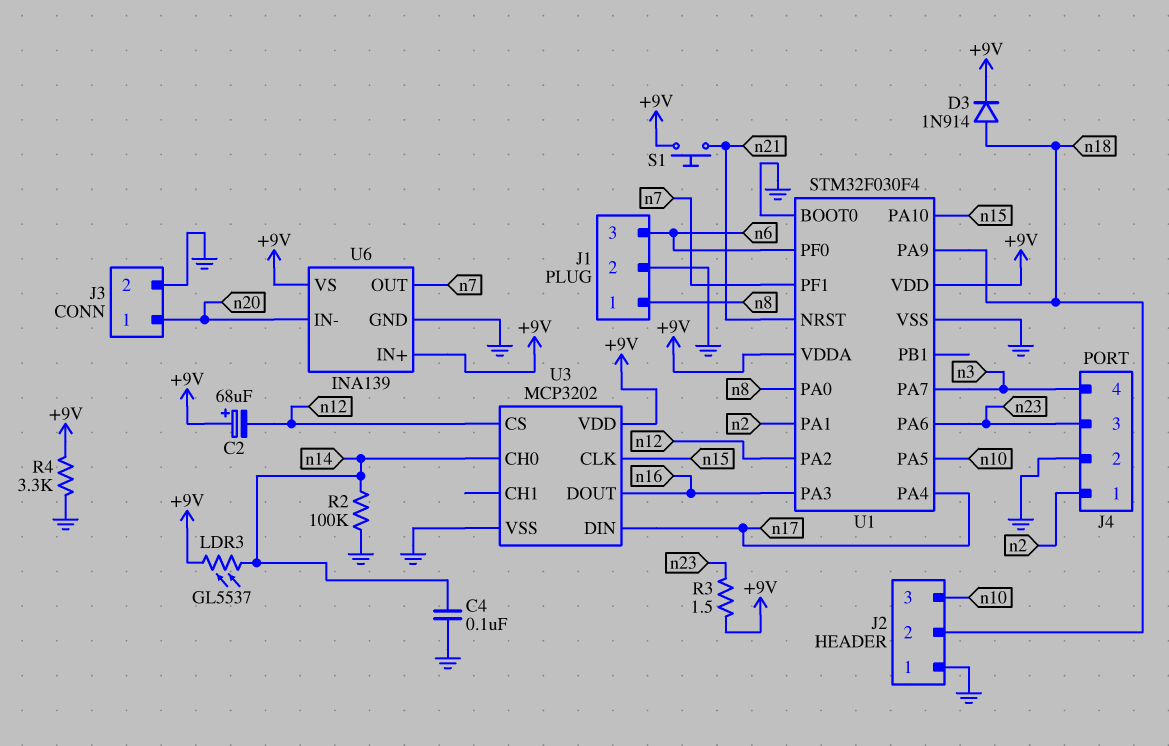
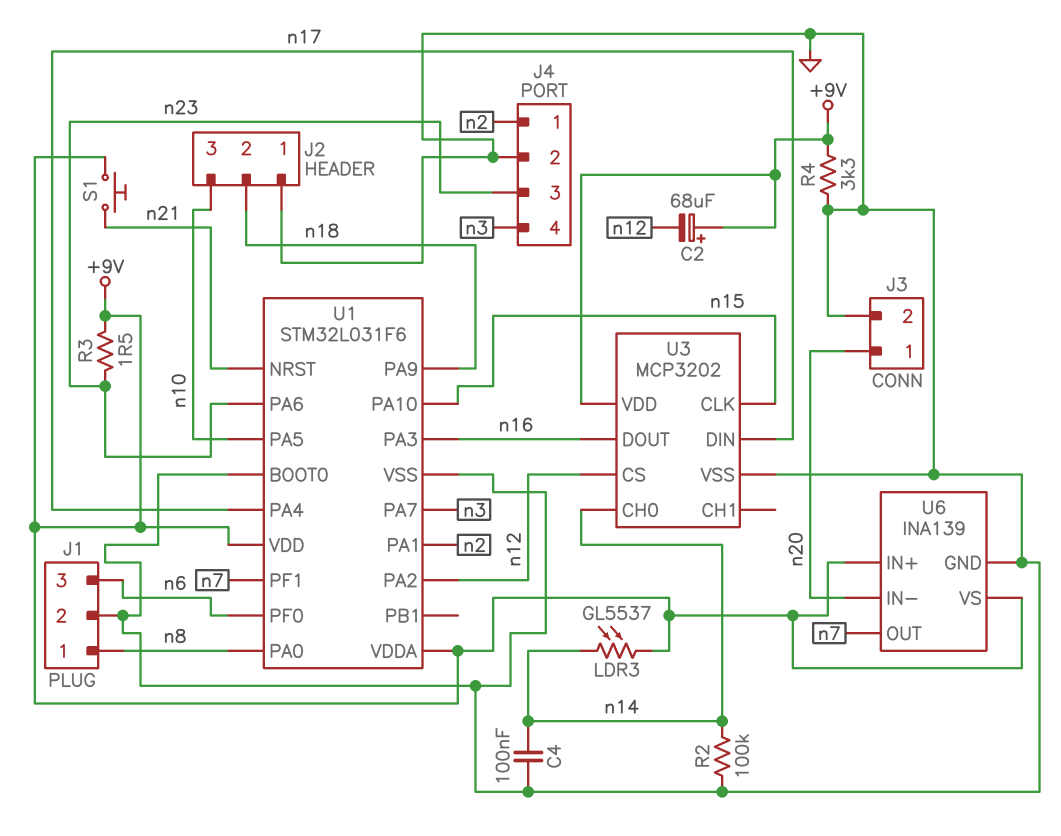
D3: diode 1N914 (A n18, K +9V) -> none
U1: STM32F030F4 -> STM32L031F6

